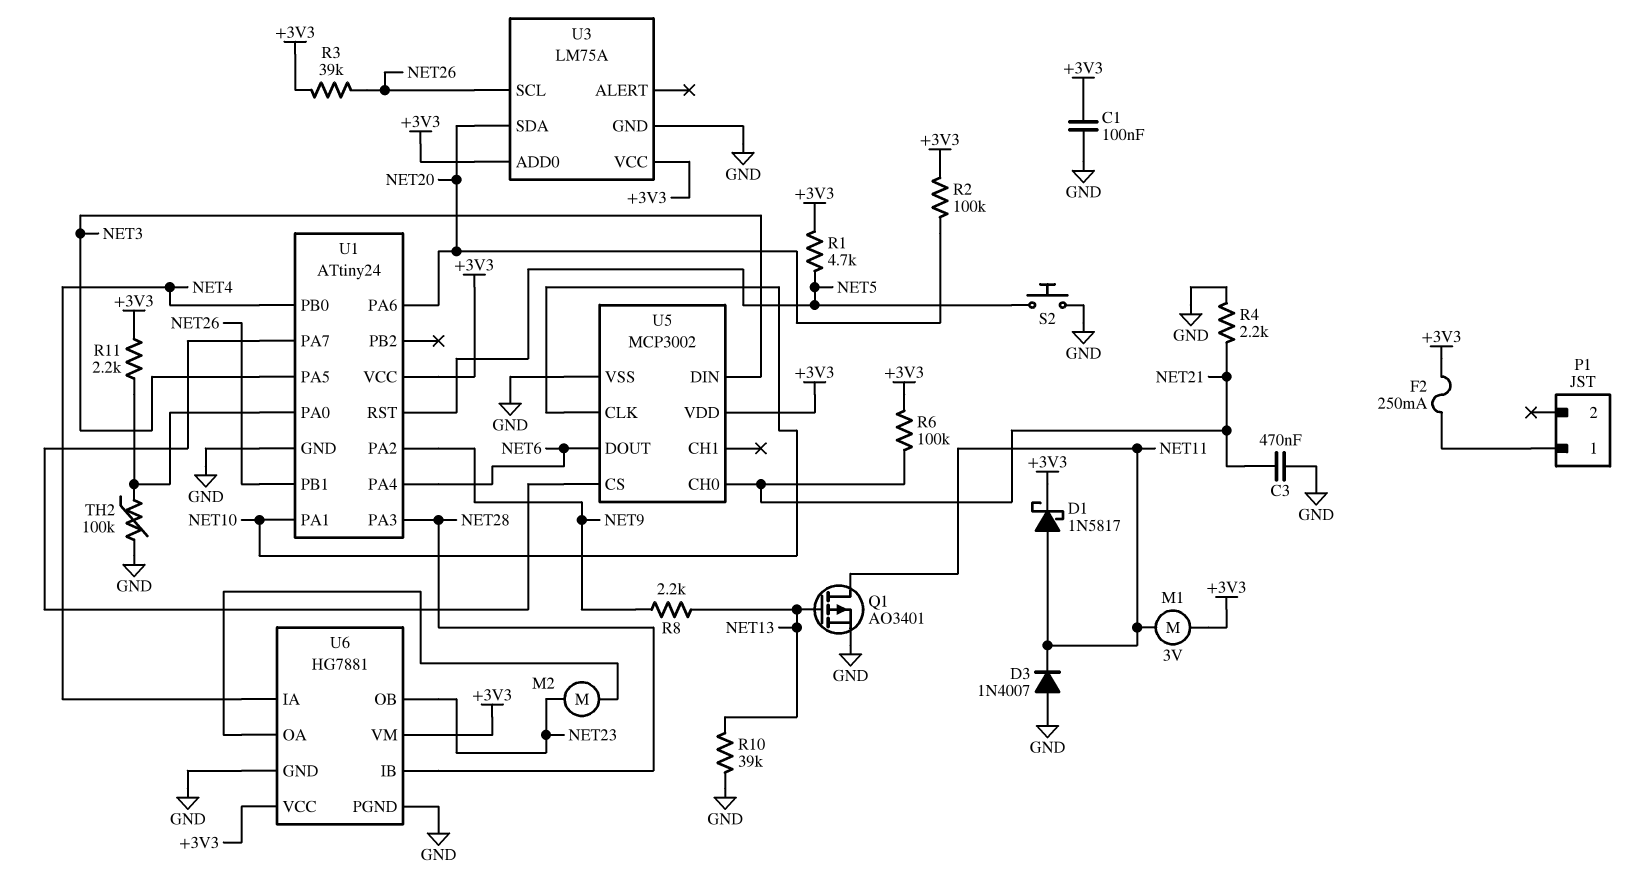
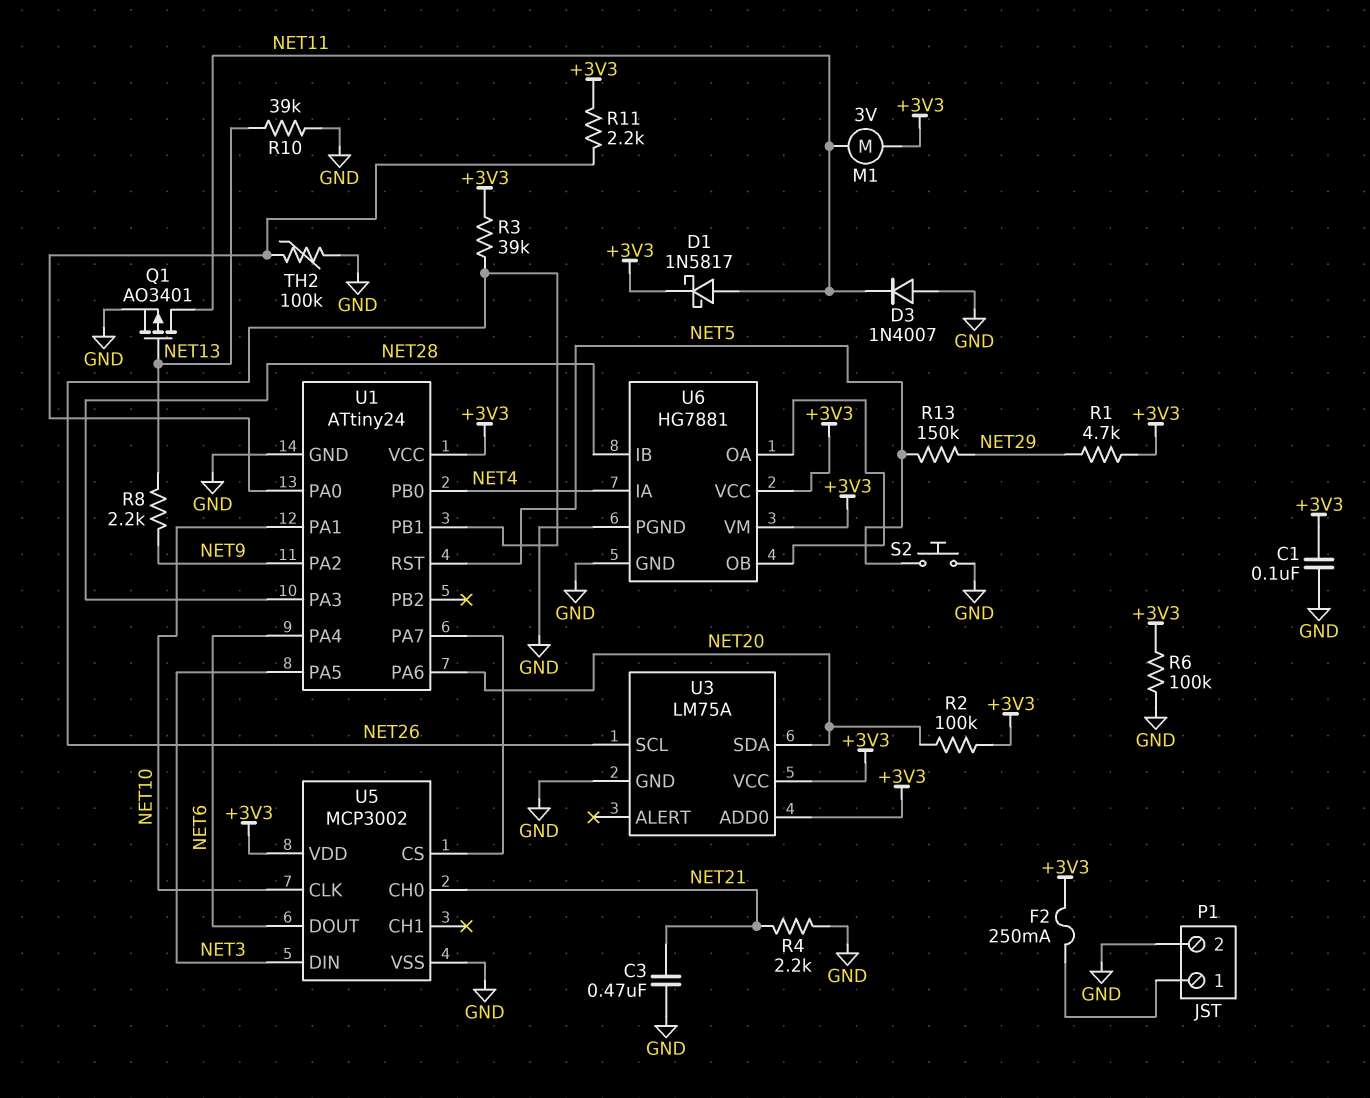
M2: motor (NET23, U6/OA) -> none
P1 pin 2: none -> GND
R1: 4.7k (+3V3, NET5) -> 4.7k (+3V3, NET29)
R6: 100k (+3V3, NET21) -> 100k (+3V3, GND)
R13: none -> 150k (NET5, NET29)
U6 pin OB: NET23 -> U6/OA

